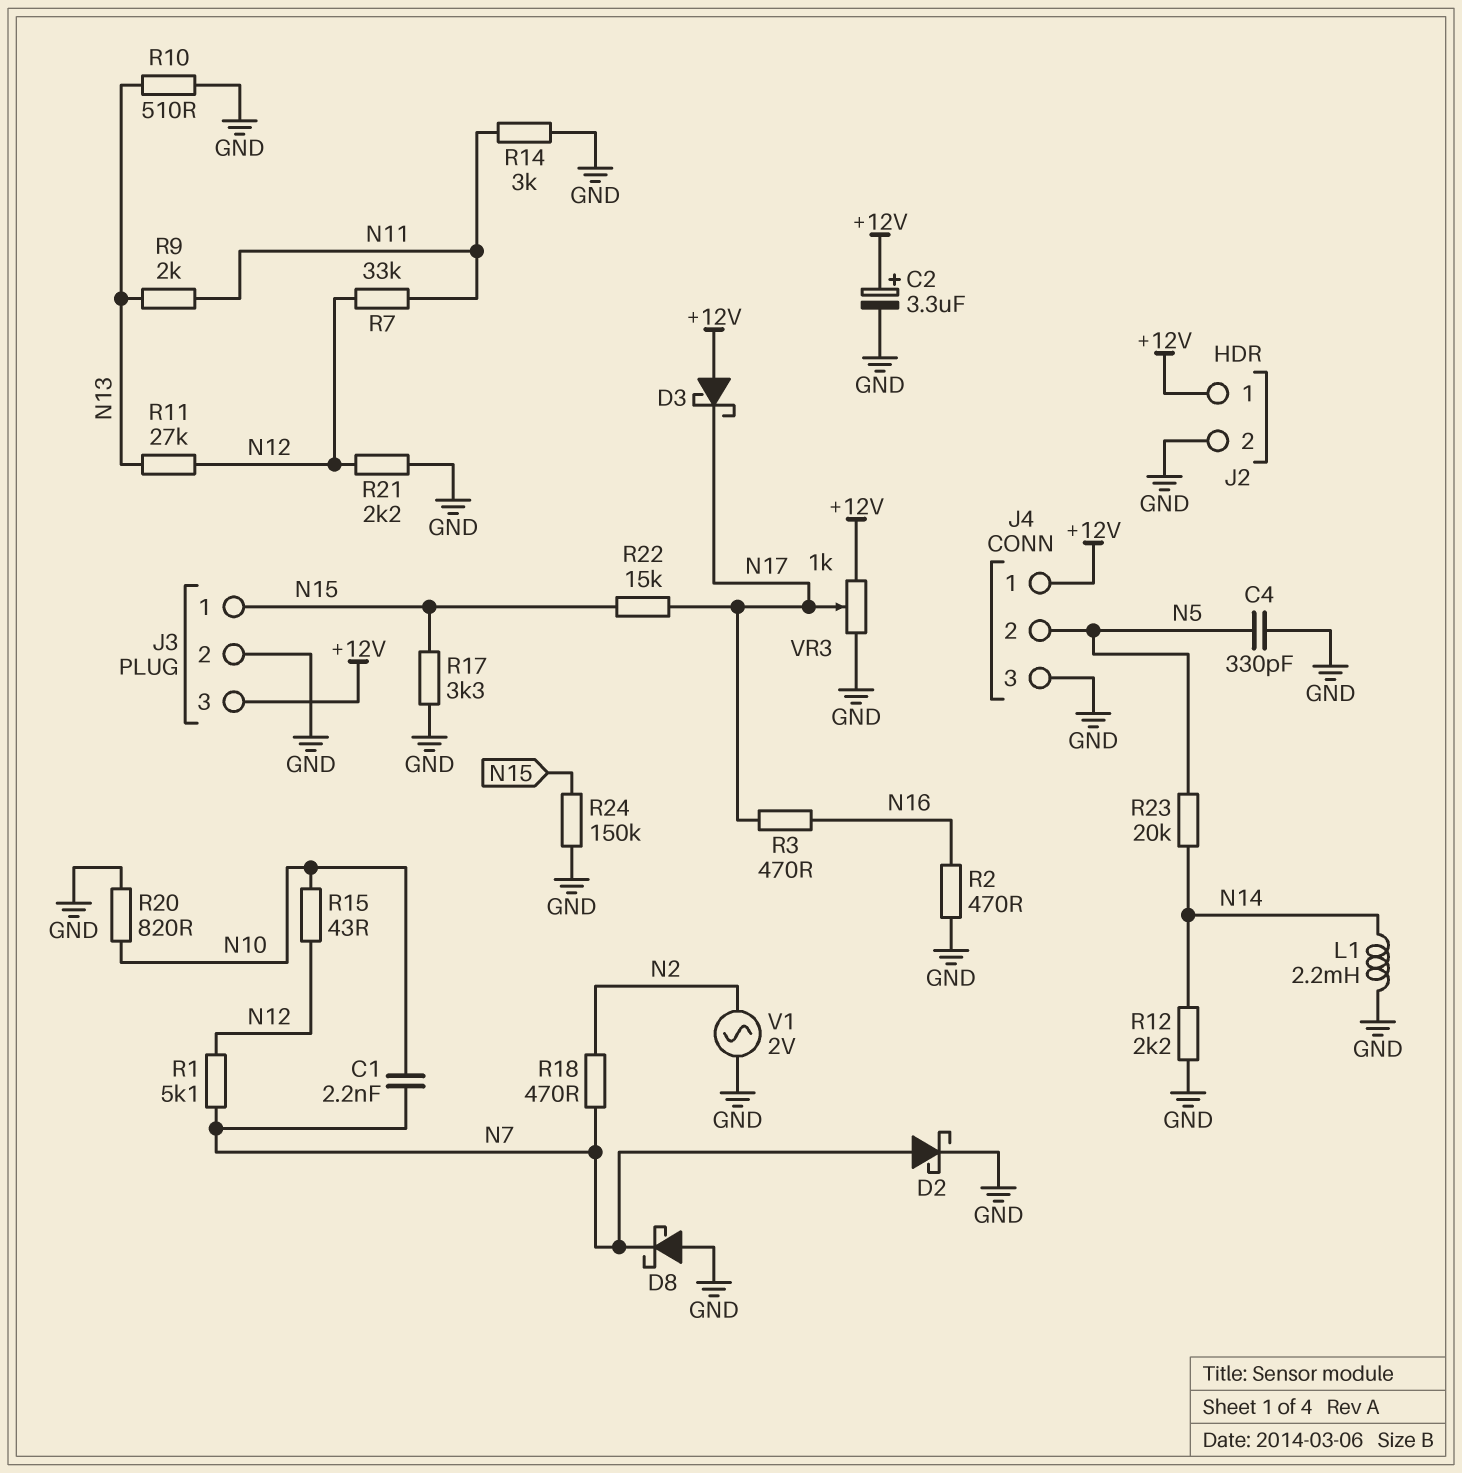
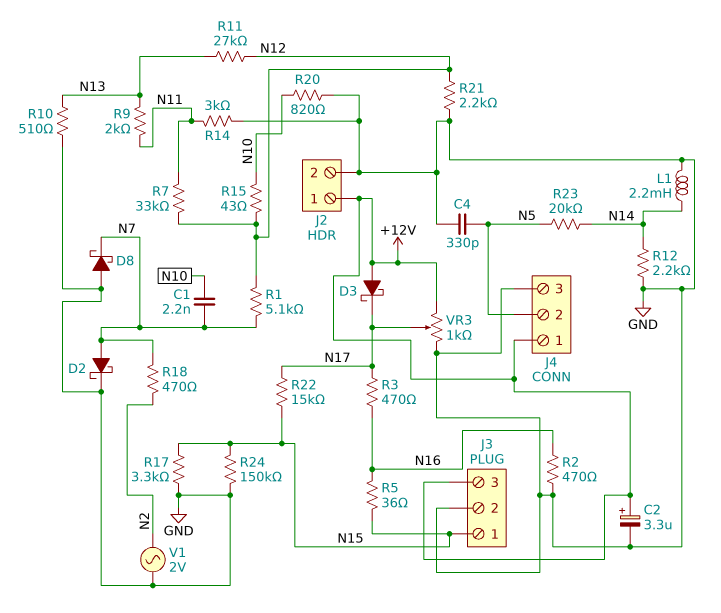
R5: none -> 36 (N15, N16)

